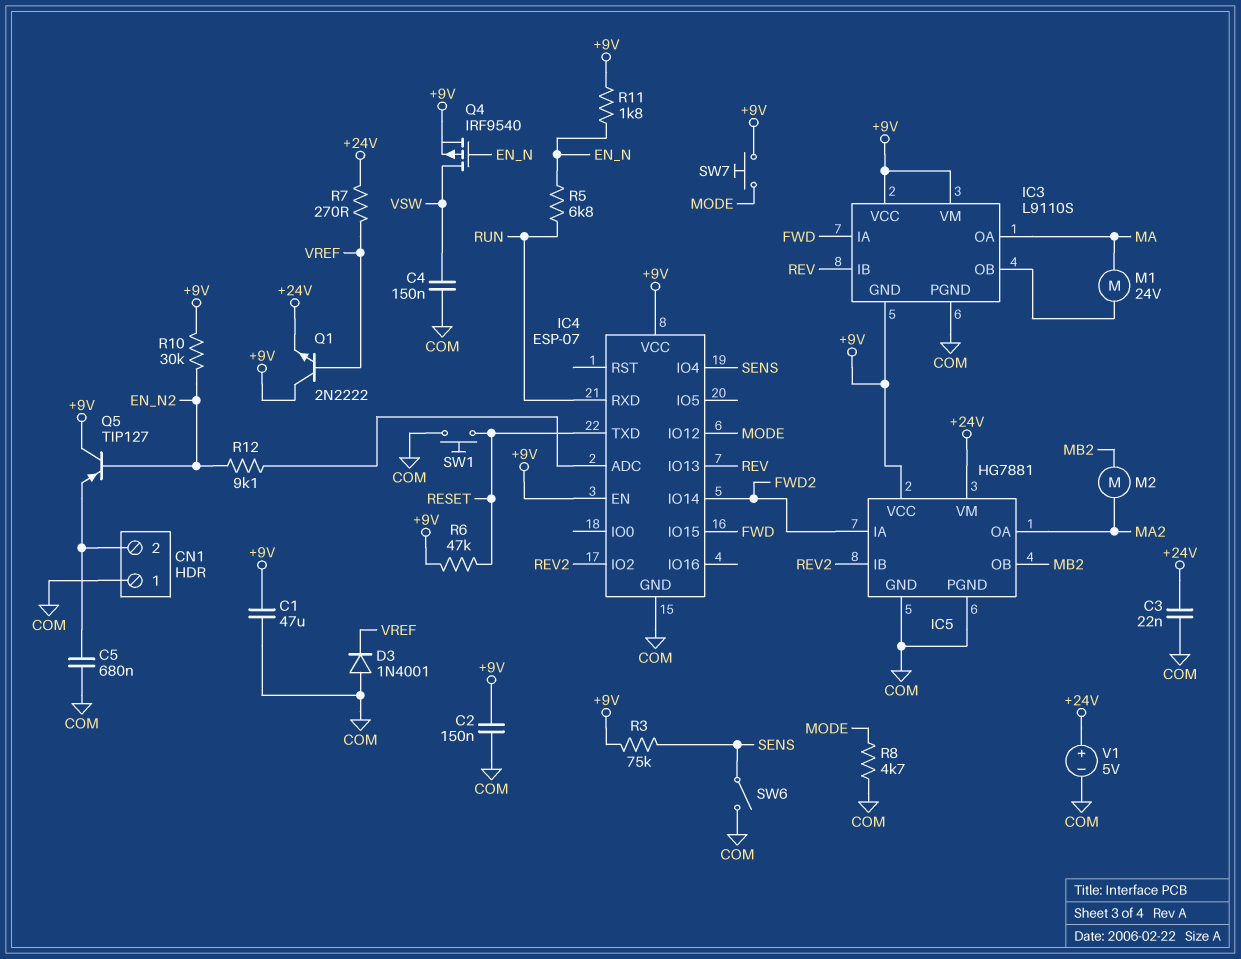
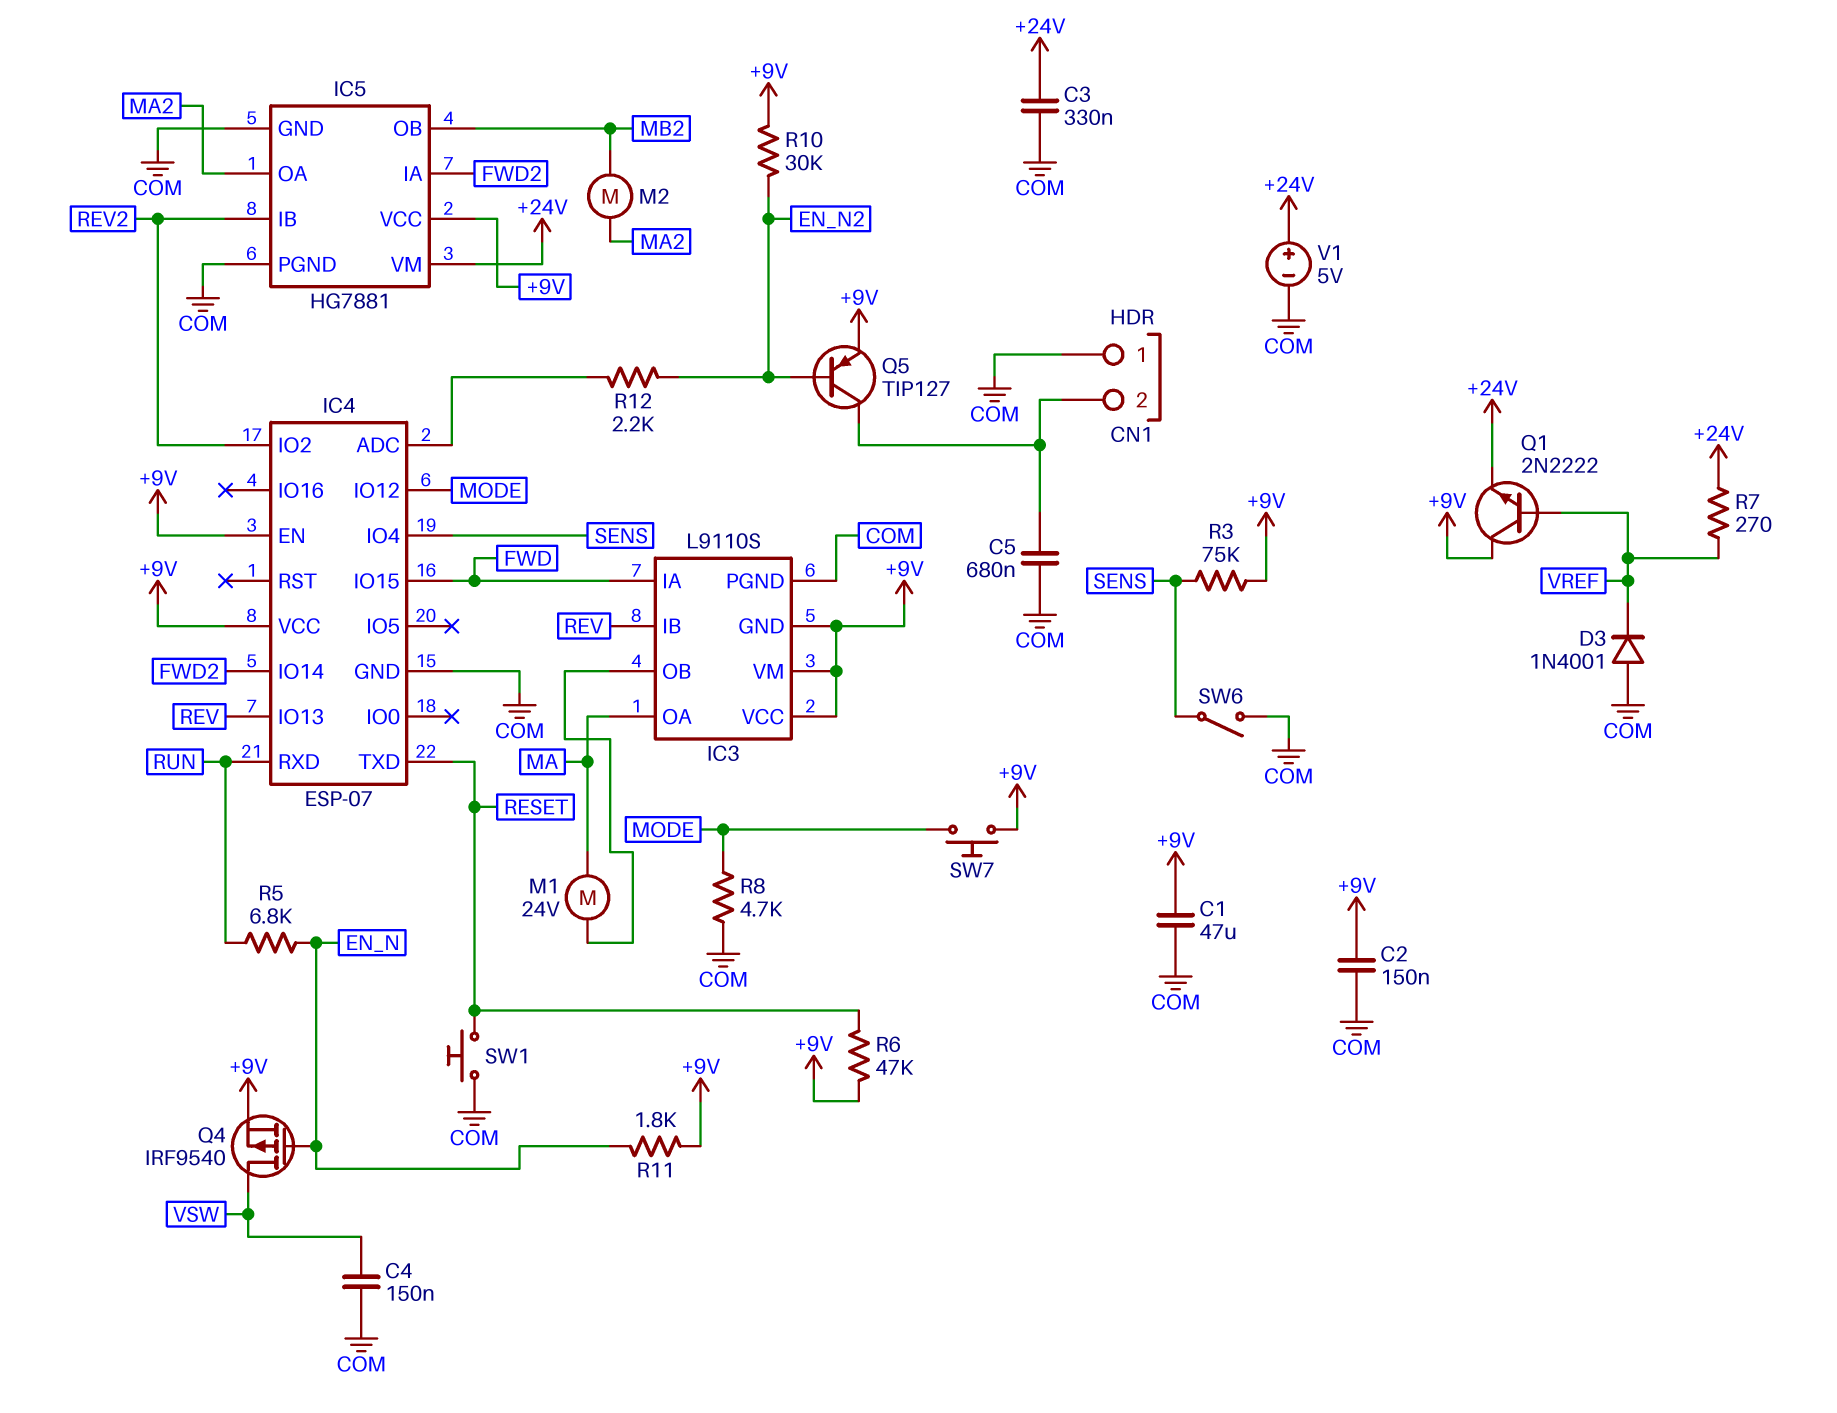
C3: 22nF (+24V, COM) -> 330nF (+24V, COM)
Q5: PNP TIP127 (B EN_N2, C +9V, E CN1/2) -> PNP TIP127 (B EN_N2, C CN1/2, E +9V)
R12: 9.1k (EN_N2, IC4/ADC) -> 2.2k (EN_N2, IC4/ADC)

